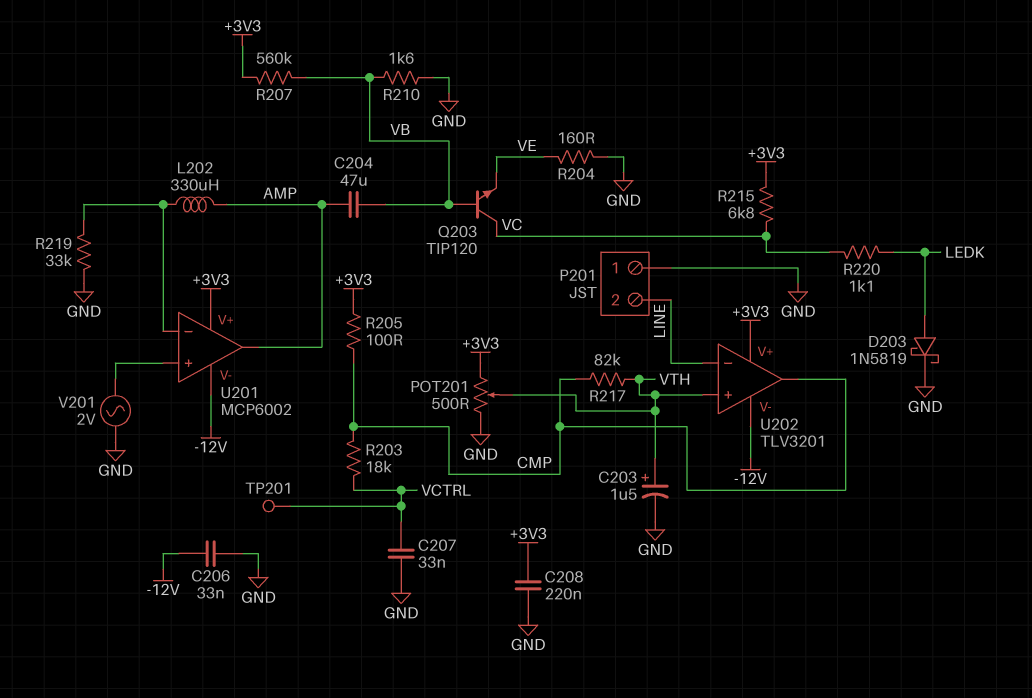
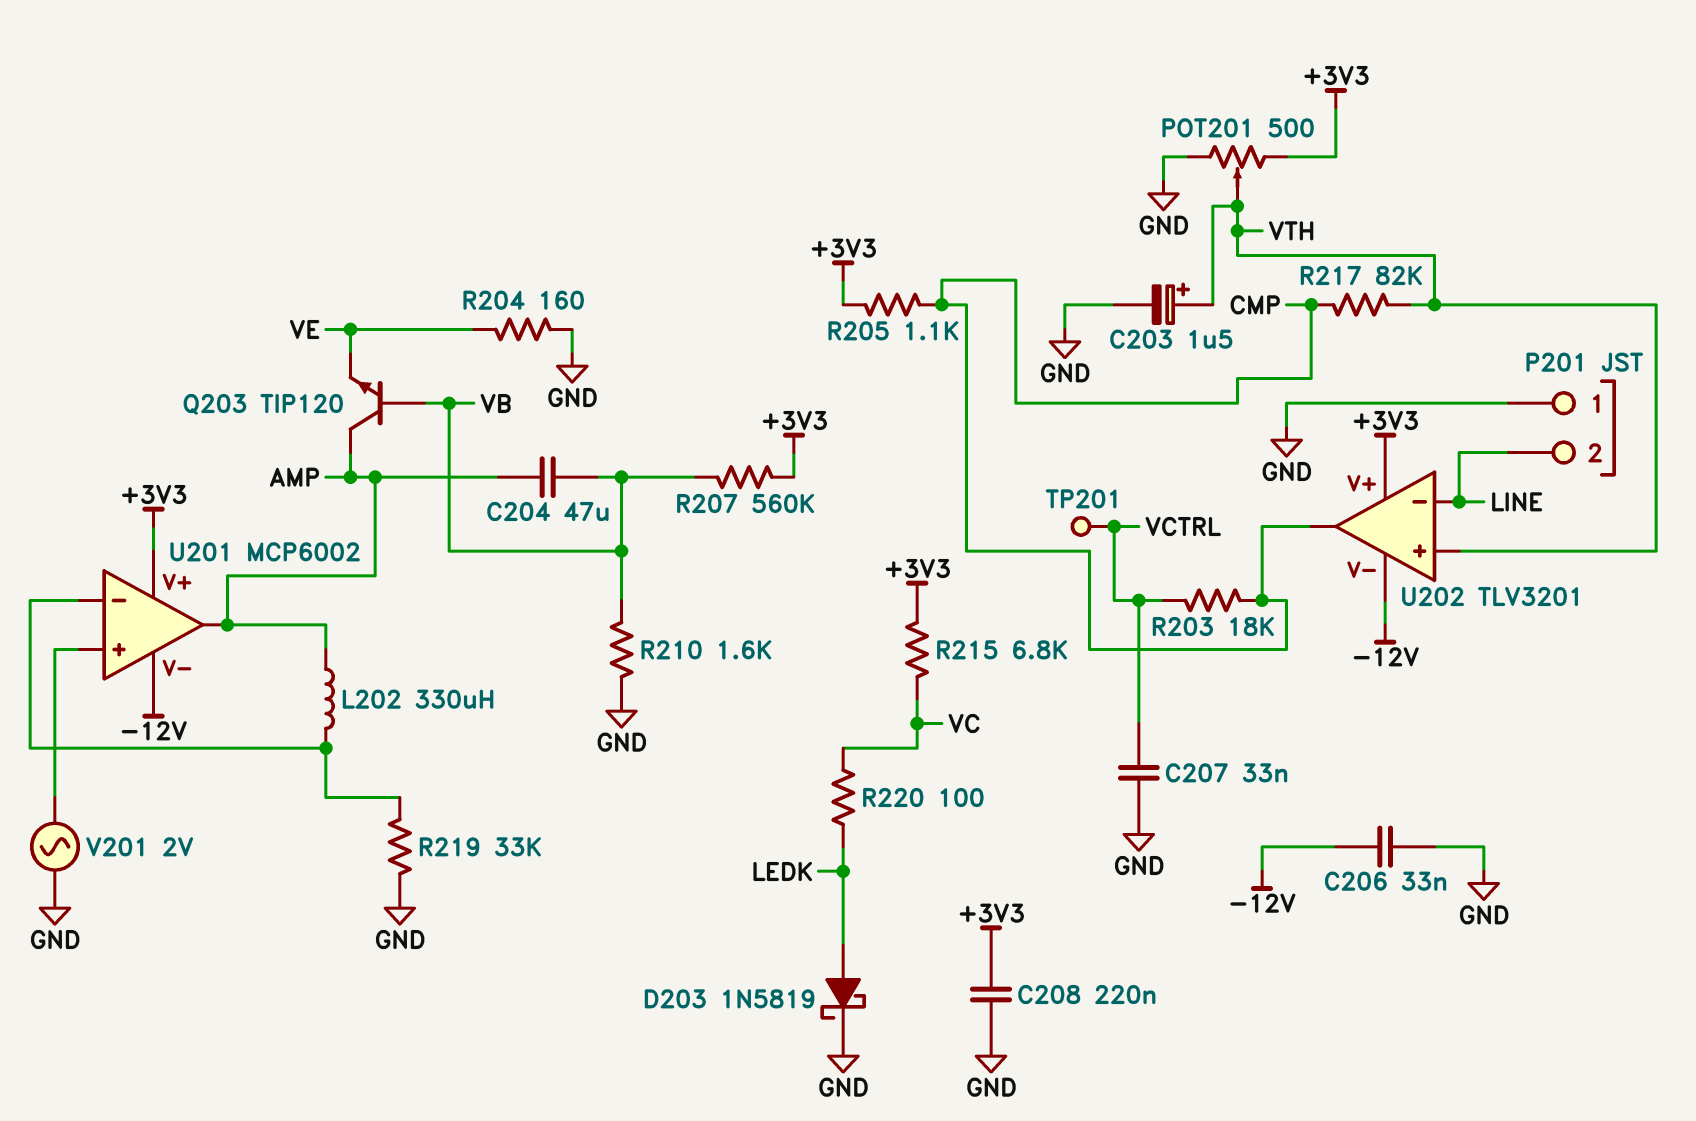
Q203: NPN TIP120 (B VB, C VC, E VE) -> NPN TIP120 (B VB, C AMP, E VE)
R205: 100 (+3V3, CMP) -> 1.1k (+3V3, CMP)
R220: 1.1k (LEDK, VC) -> 100 (LEDK, VC)

